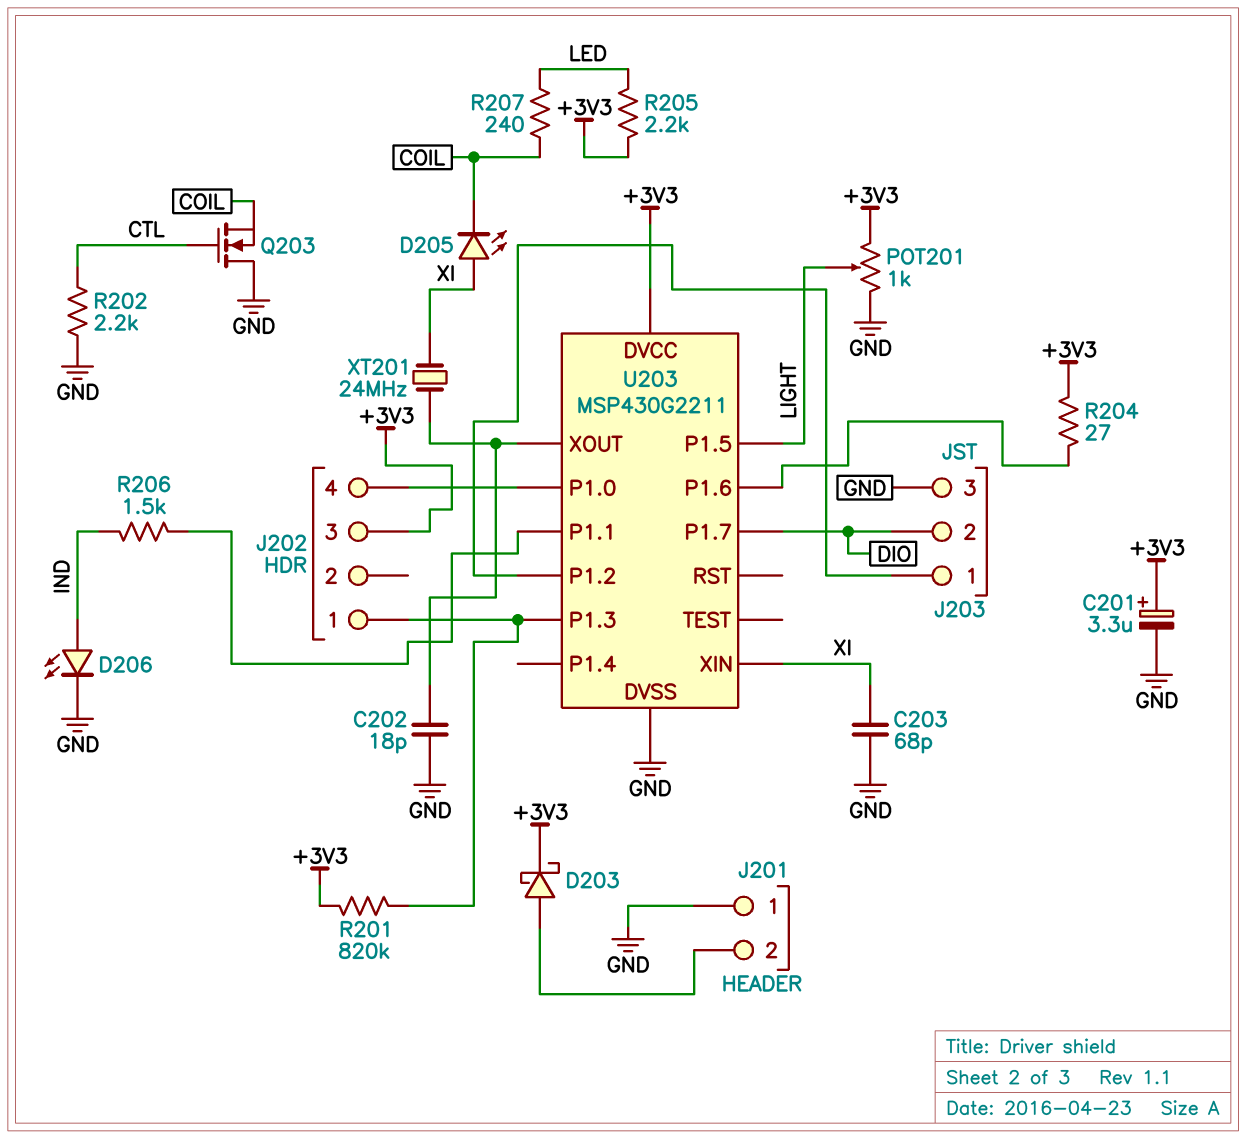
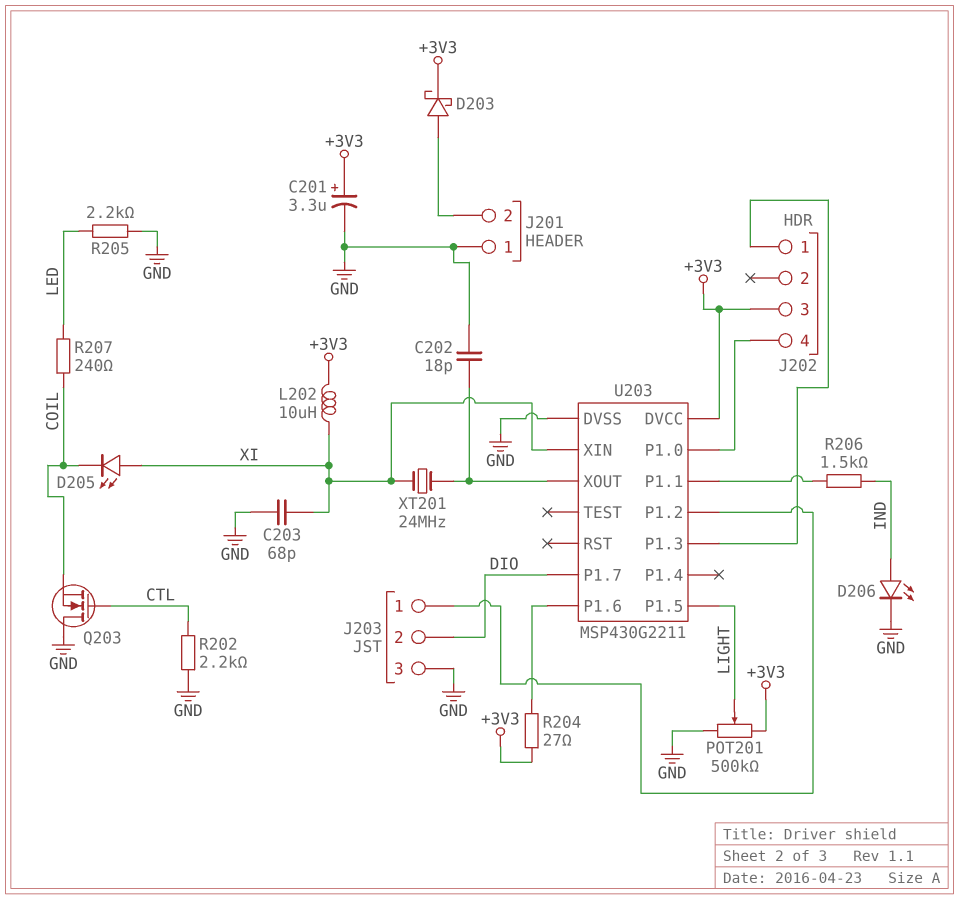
L202: none -> 10uH (+3V3, XI)
POT201: 1k (+3V3, GND, wiper LIGHT) -> 500k (+3V3, GND, wiper LIGHT)
R201: 820k (+3V3, J202/1) -> none
R205: 2.2k (+3V3, LED) -> 2.2k (GND, LED)

